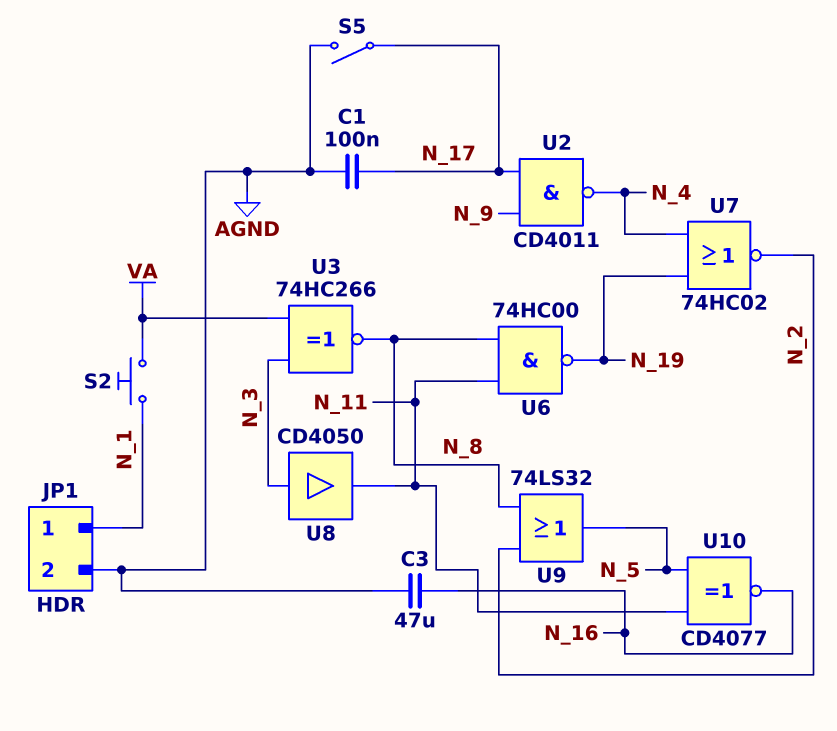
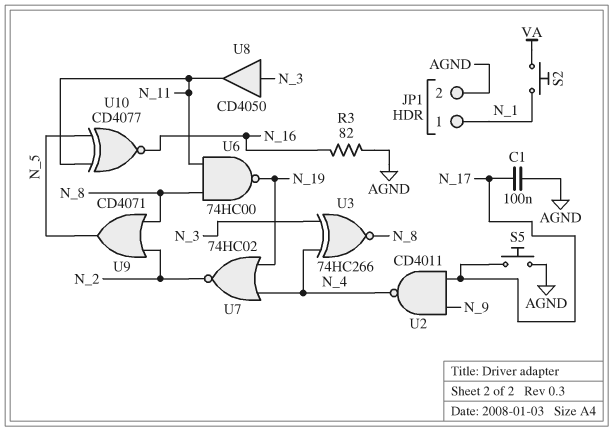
C3: 47uF (AGND, N_16) -> none
R3: none -> 82 (AGND, N_16)
S5: switch (AGND, N_17) -> button (AGND, N_17)
U3: XNOR 74HC266 (in N_3, in VA, out N_8) -> XNOR 74HC266 (in N_3, in N_4, out N_8)
U9: OR 74LS32 (in N_2, in N_8, out N_5) -> OR CD4071 (in N_2, in N_8, out N_5)

